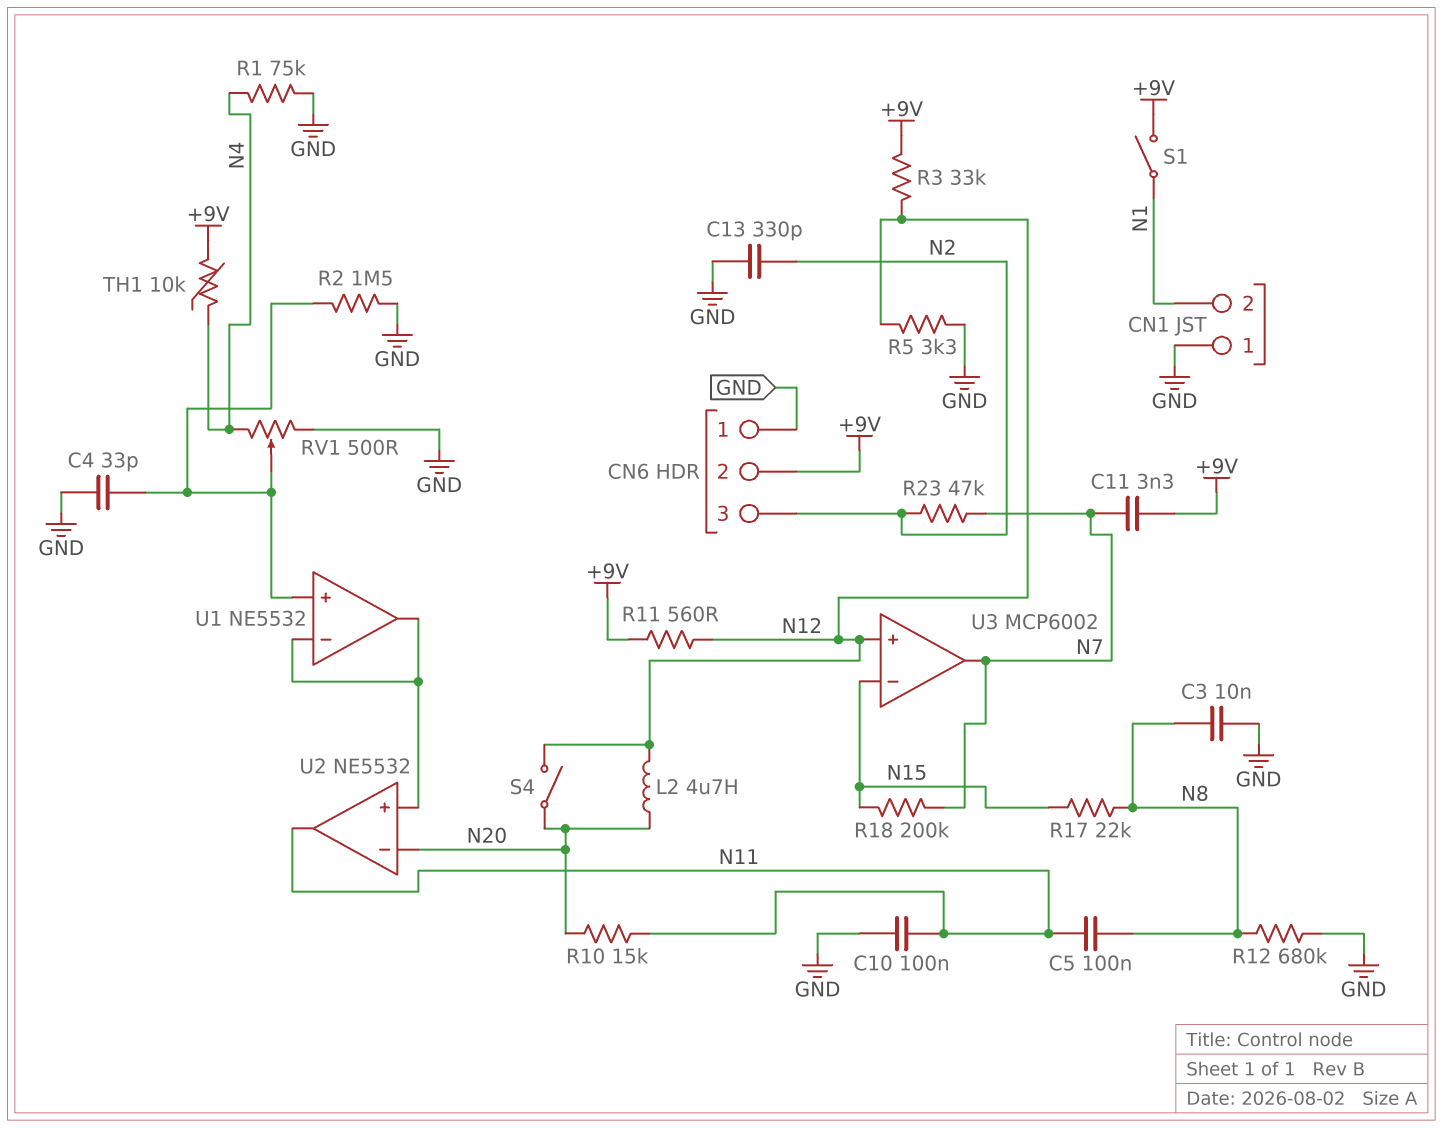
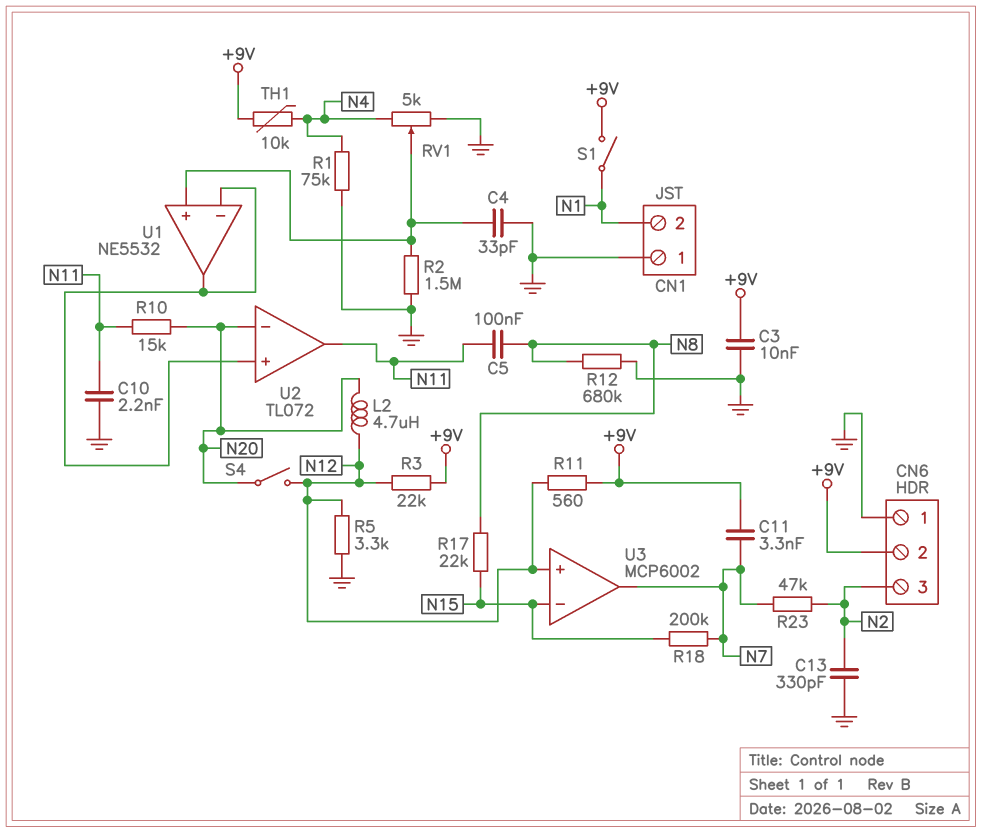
C3: 10nF (GND, N8) -> 10nF (+9V, GND)
C10: 100nF (GND, N11) -> 2.2nF (GND, N11)
R3: 33k (+9V, N12) -> 22k (+9V, N12)
RV1: 500 (GND, N4, wiper U1/in+) -> 5k (GND, N4, wiper U1/in+)
U2: NE5532 -> TL072

